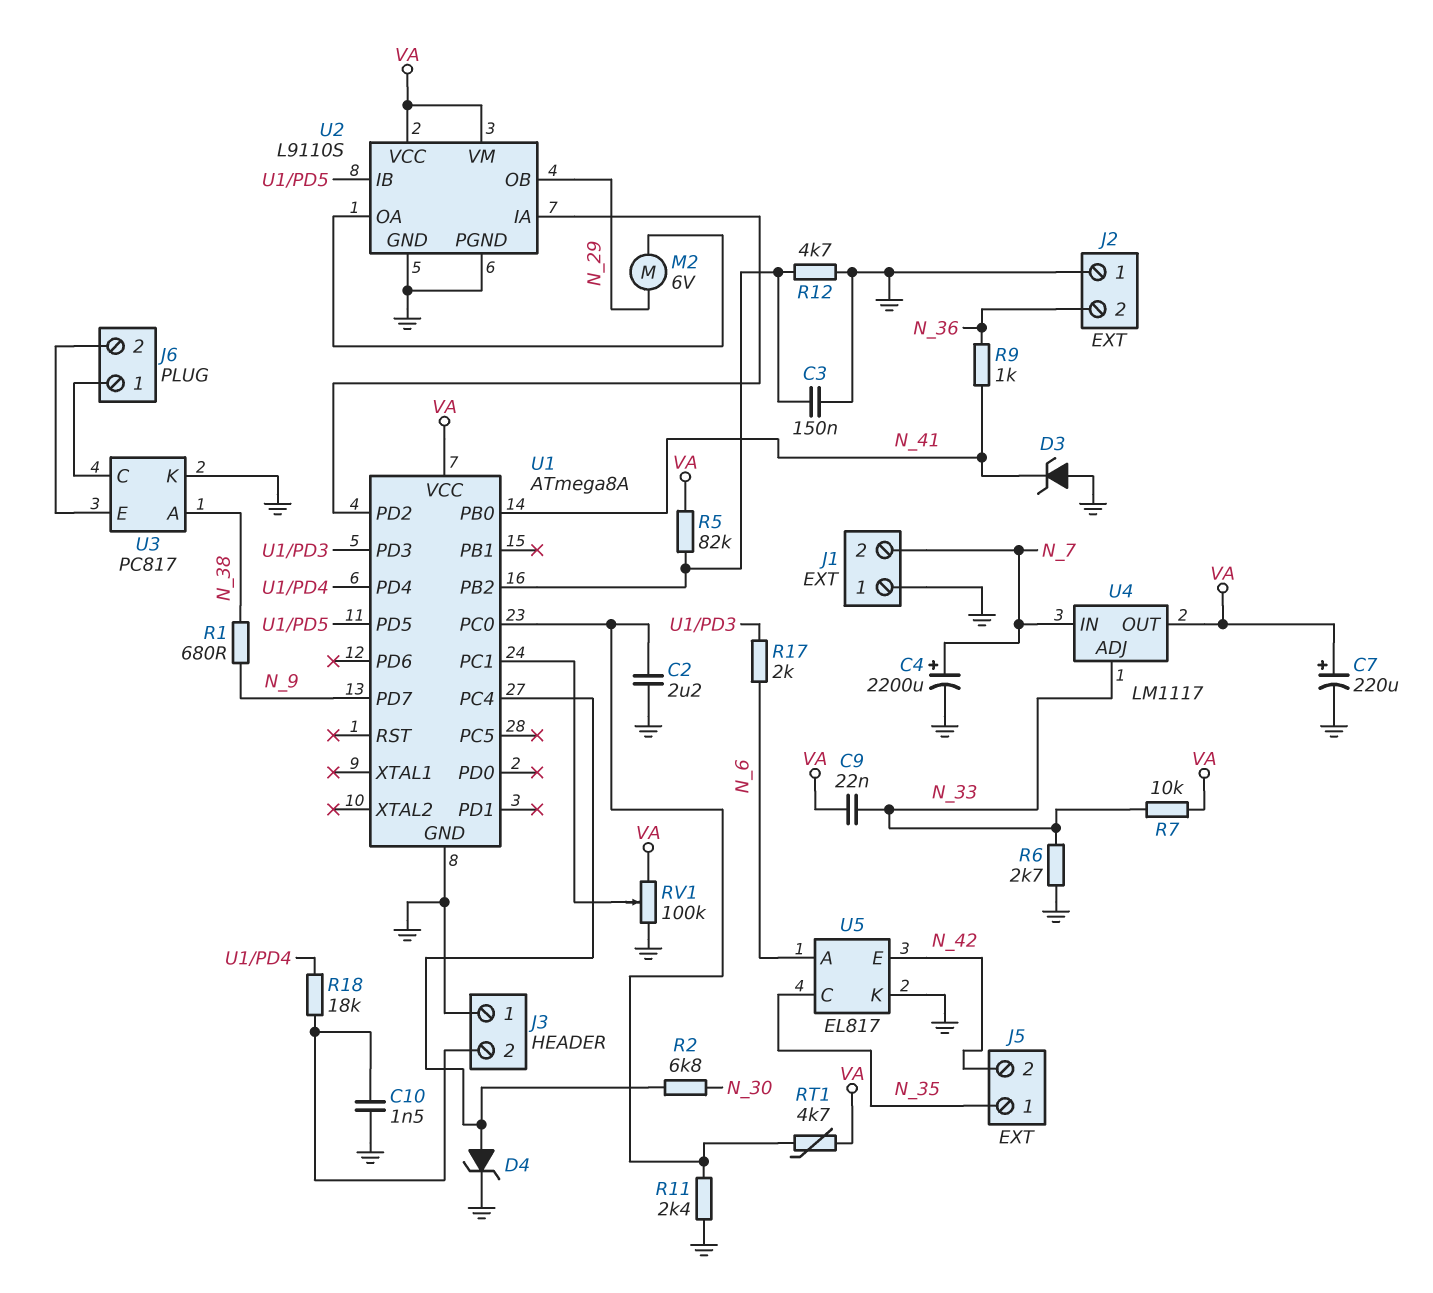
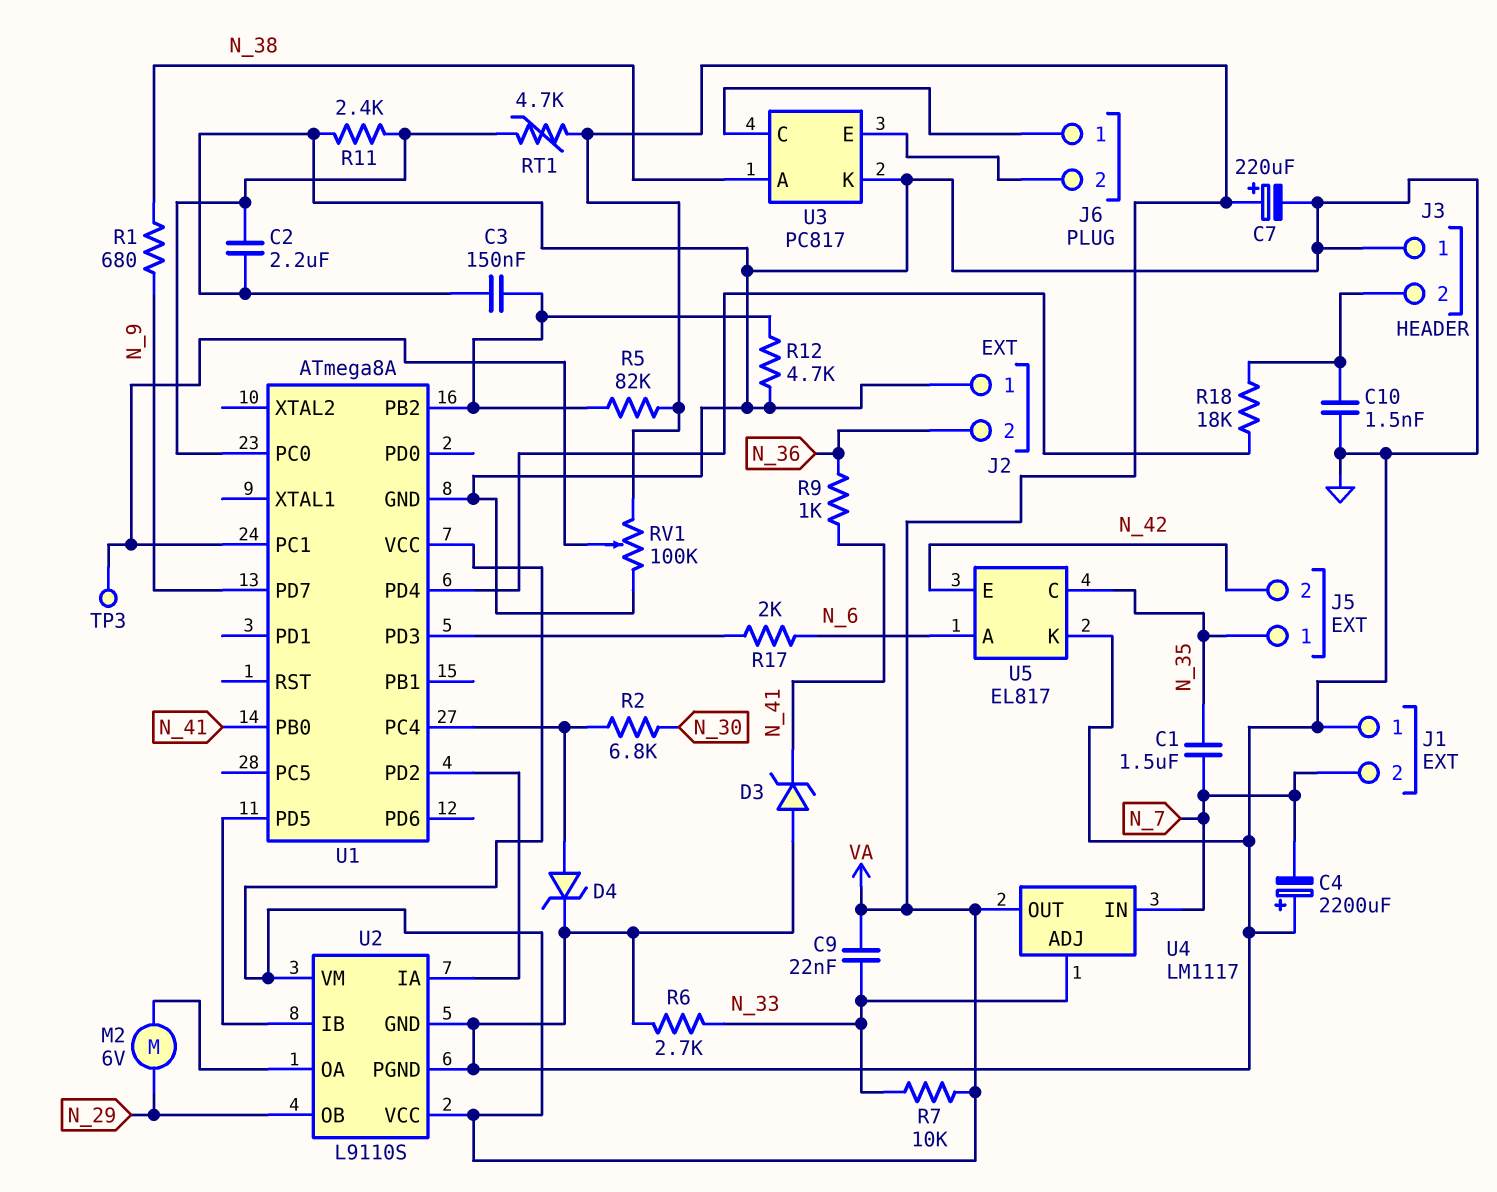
C1: none -> 1.5uF (N_7, N_35)
C4: 2200uF (plus N_7, minus GND) -> 2200uF (plus GND, minus N_7)
TP3: none -> test point (U1/PC1)

